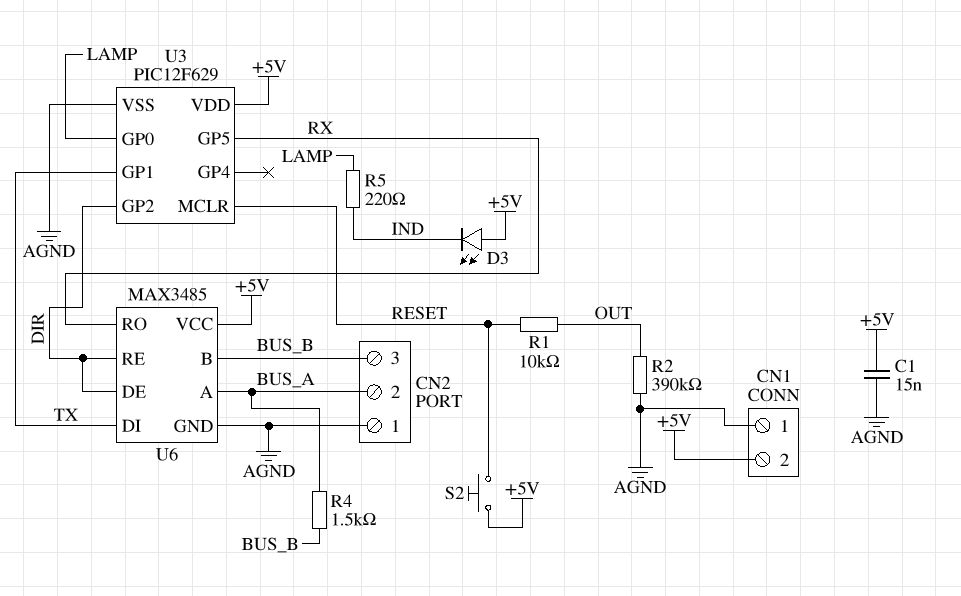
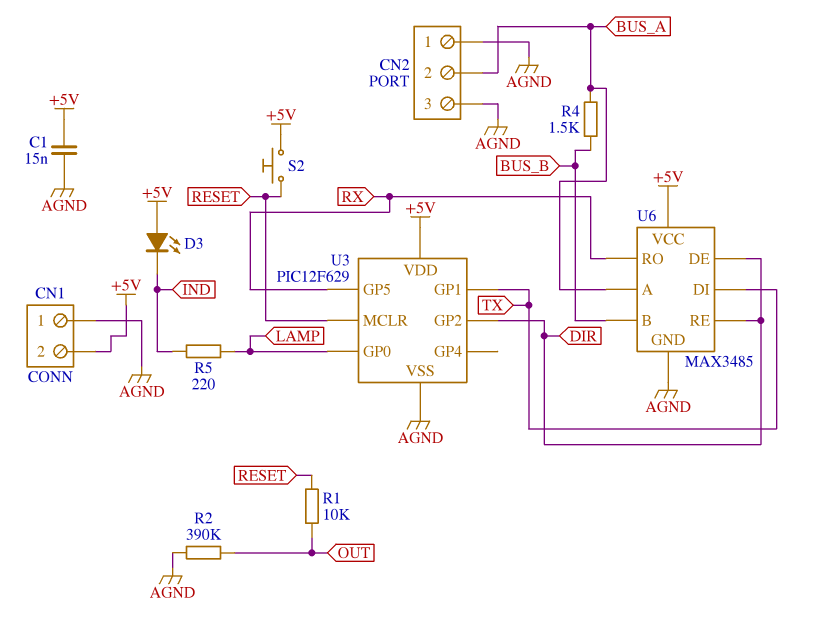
CN2 pin 3: BUS_B -> AGND

